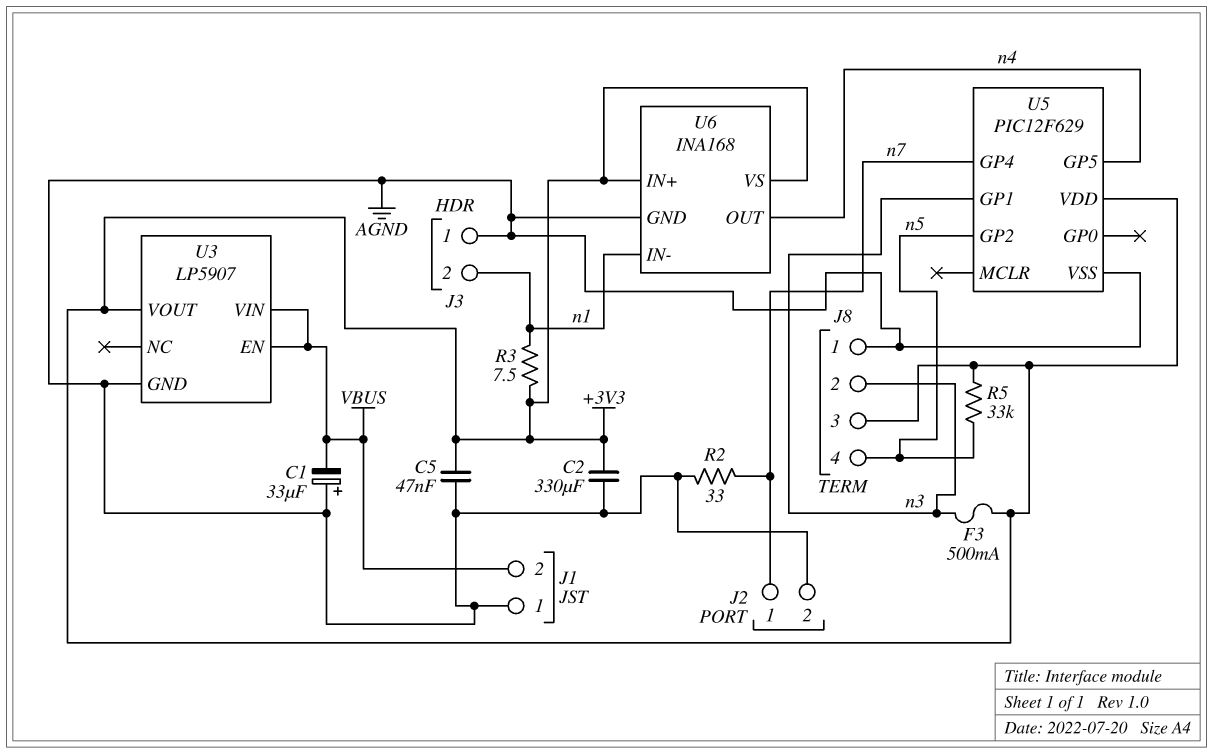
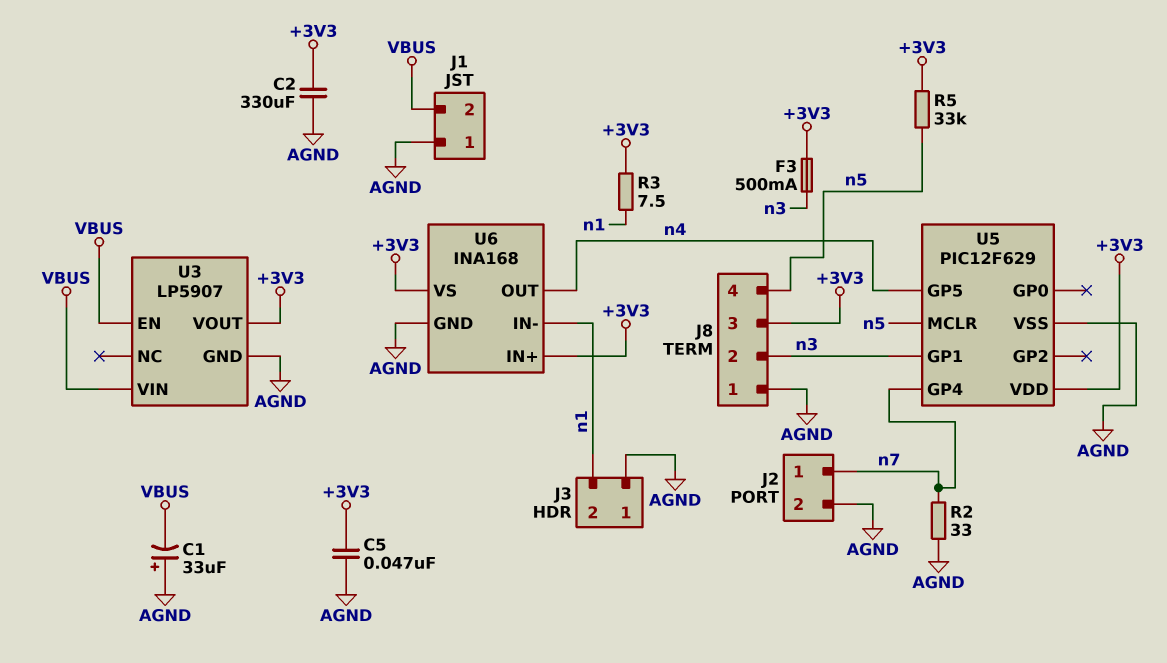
U5 pin GP2: n5 -> none
U5 pin MCLR: none -> n5

